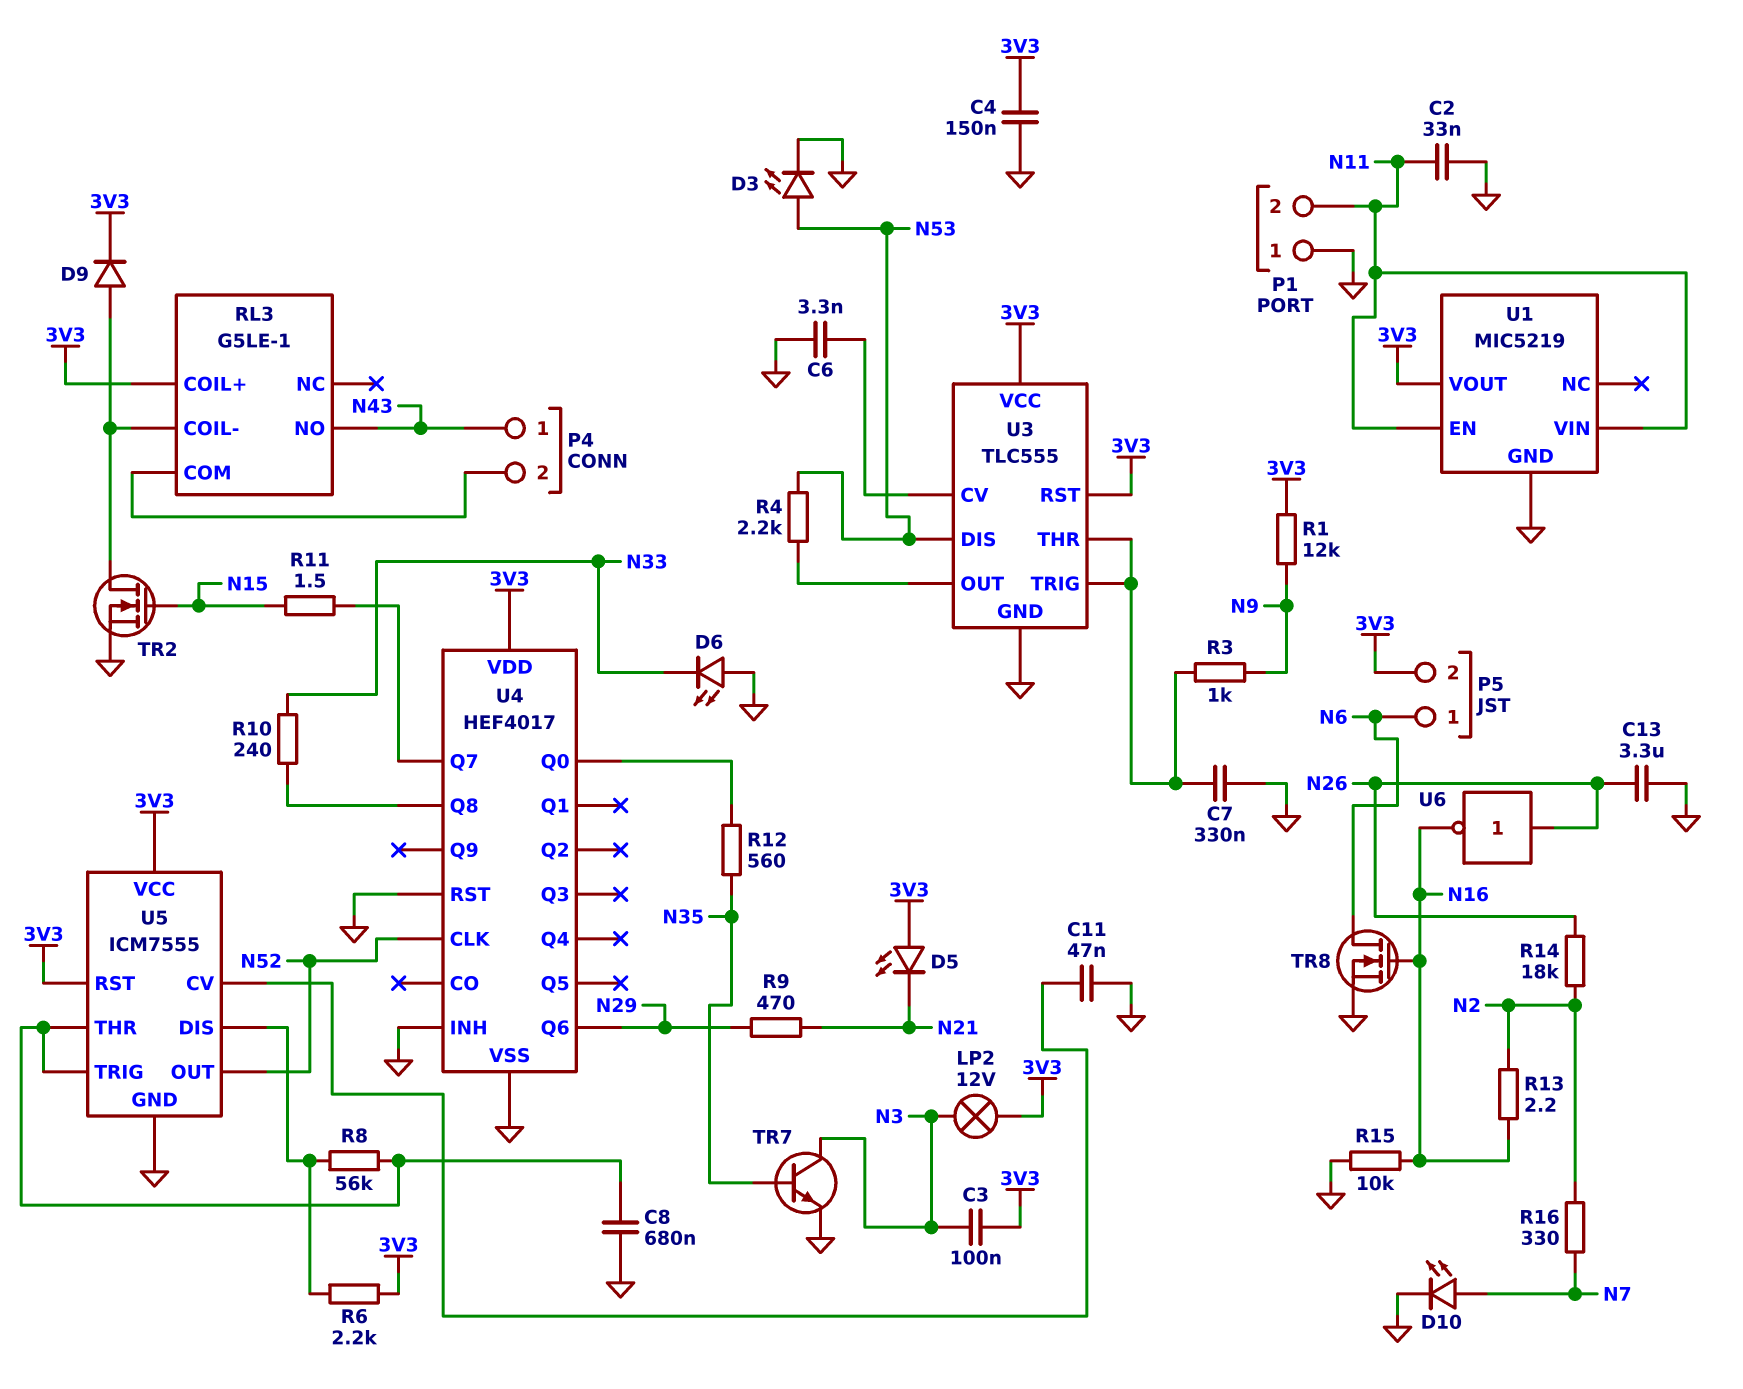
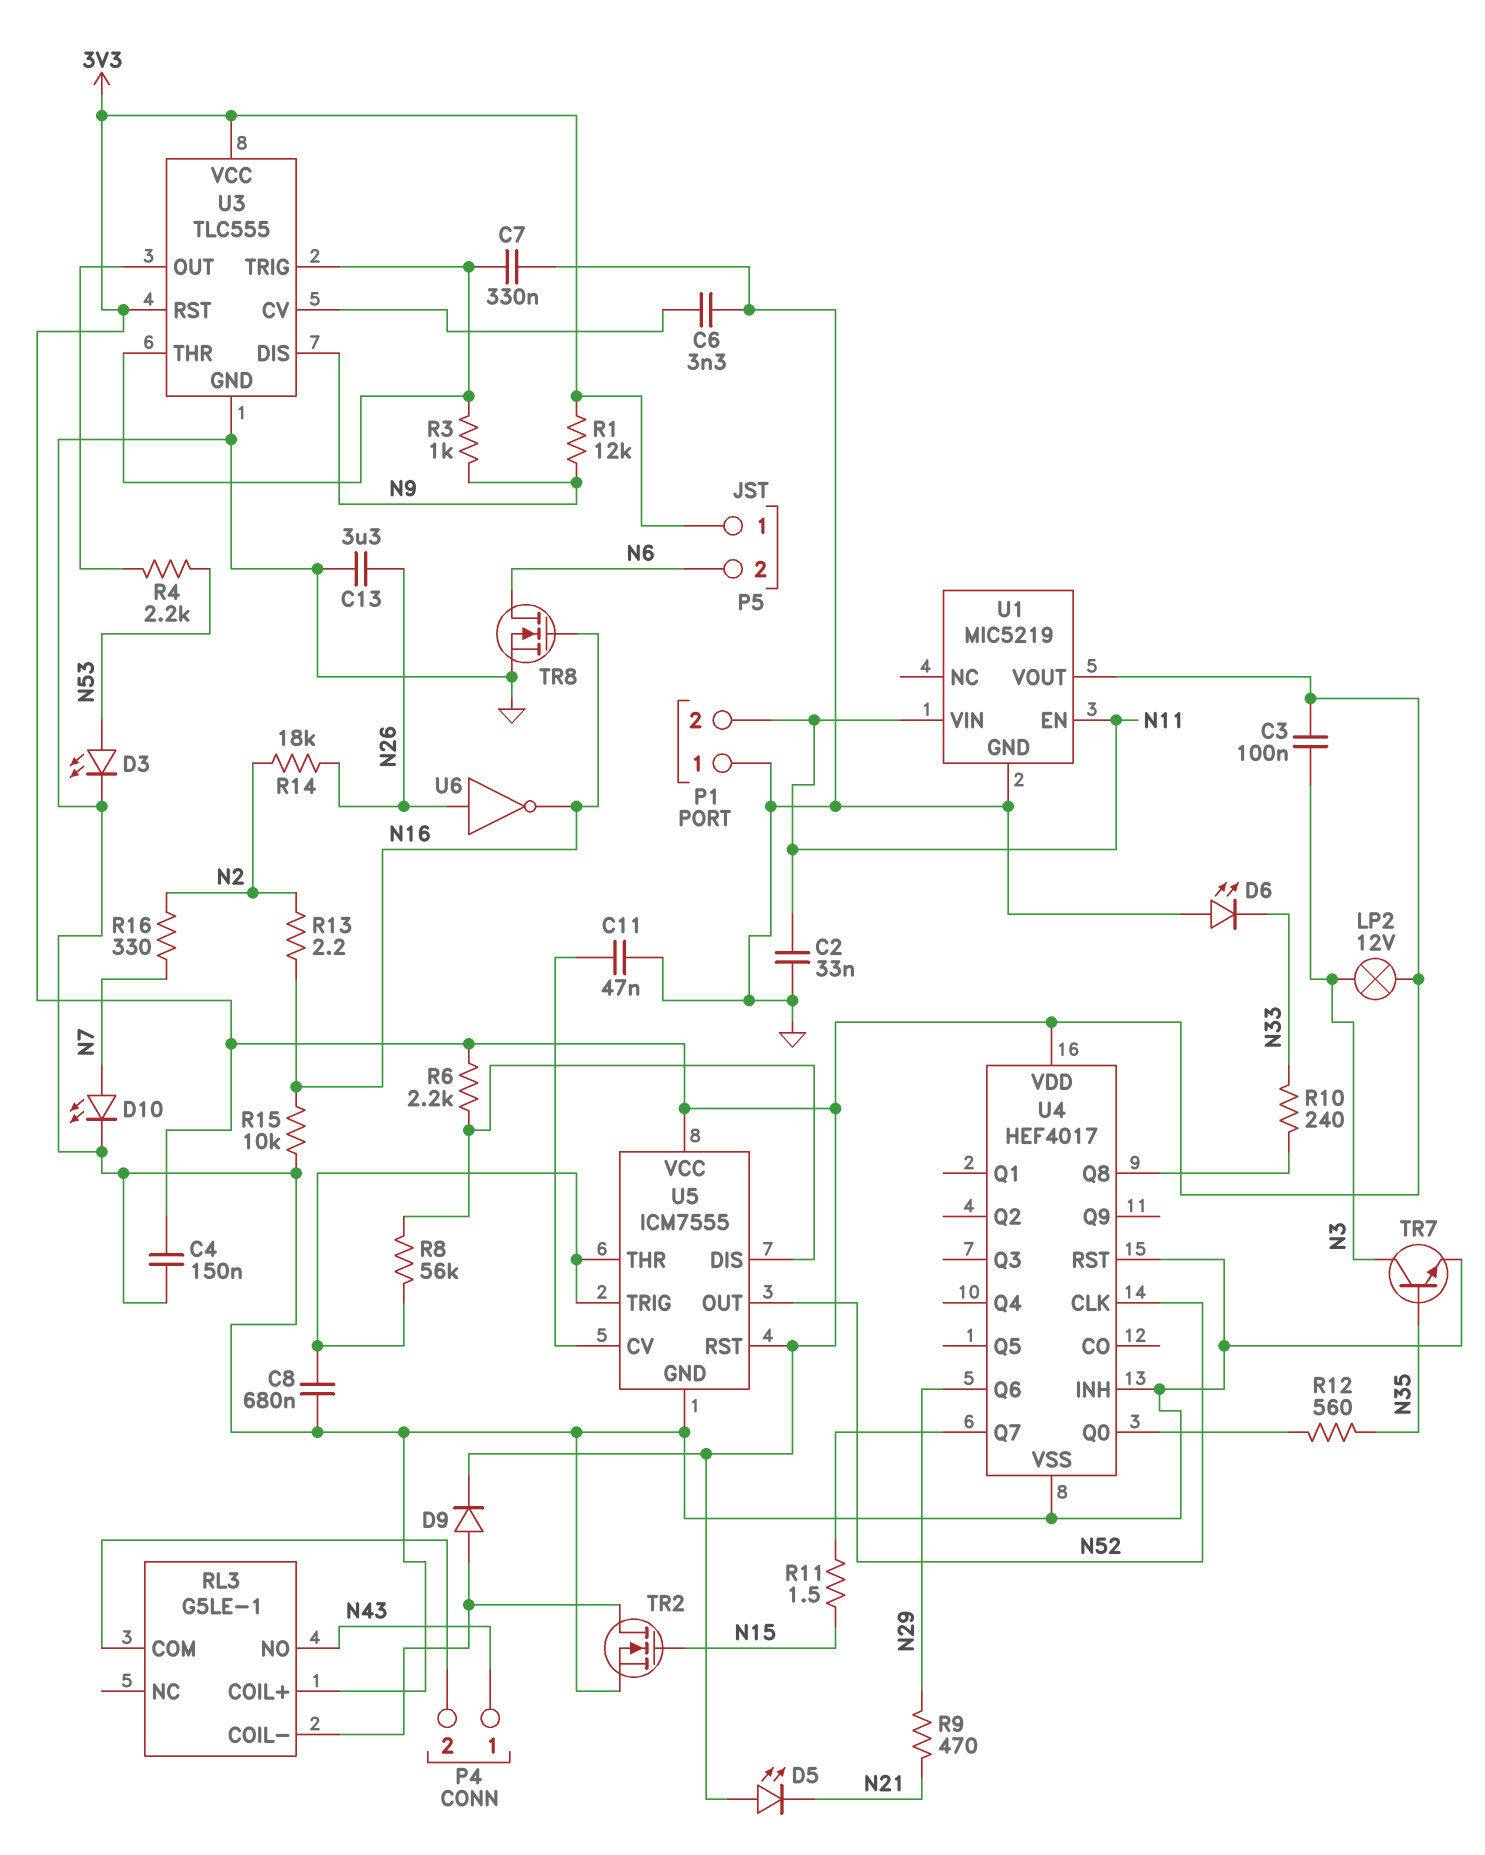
P5 pin 1: N6 -> 3V3
P5 pin 2: 3V3 -> N6
RL3 pin COIL+: 3V3 -> GND
U3 pin DIS: N53 -> N9

